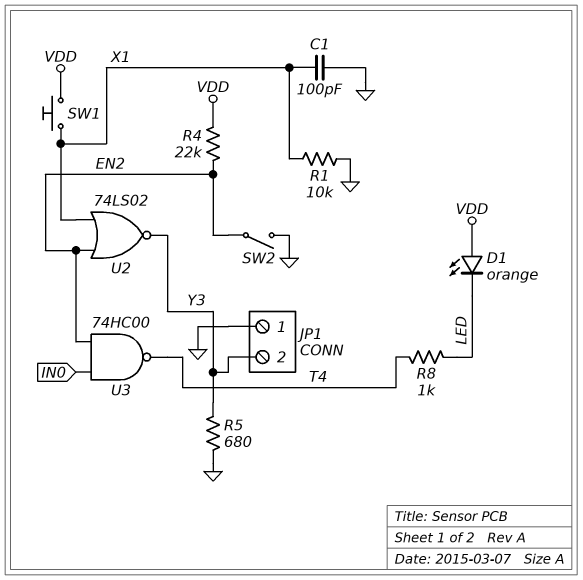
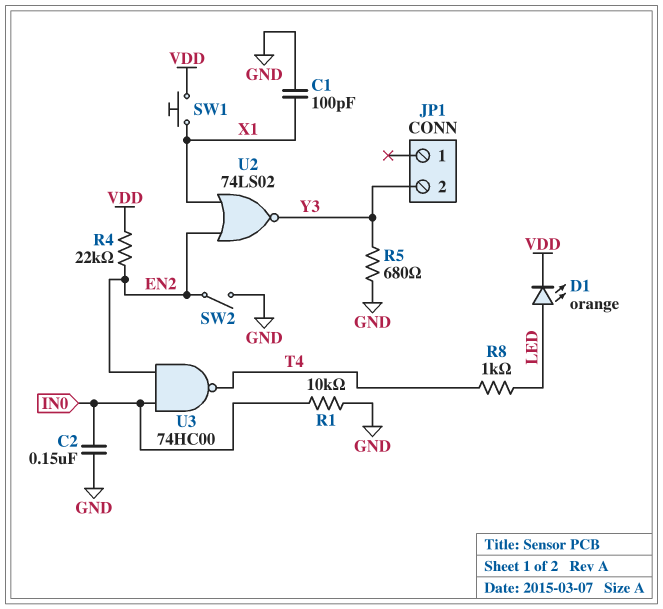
C2: none -> 150nF (GND, IN0)
D1: LED orange (A VDD, K LED) -> LED orange (A LED, K VDD)
JP1 pin 1: GND -> none
R1: 10k (GND, X1) -> 10k (GND, IN0)

